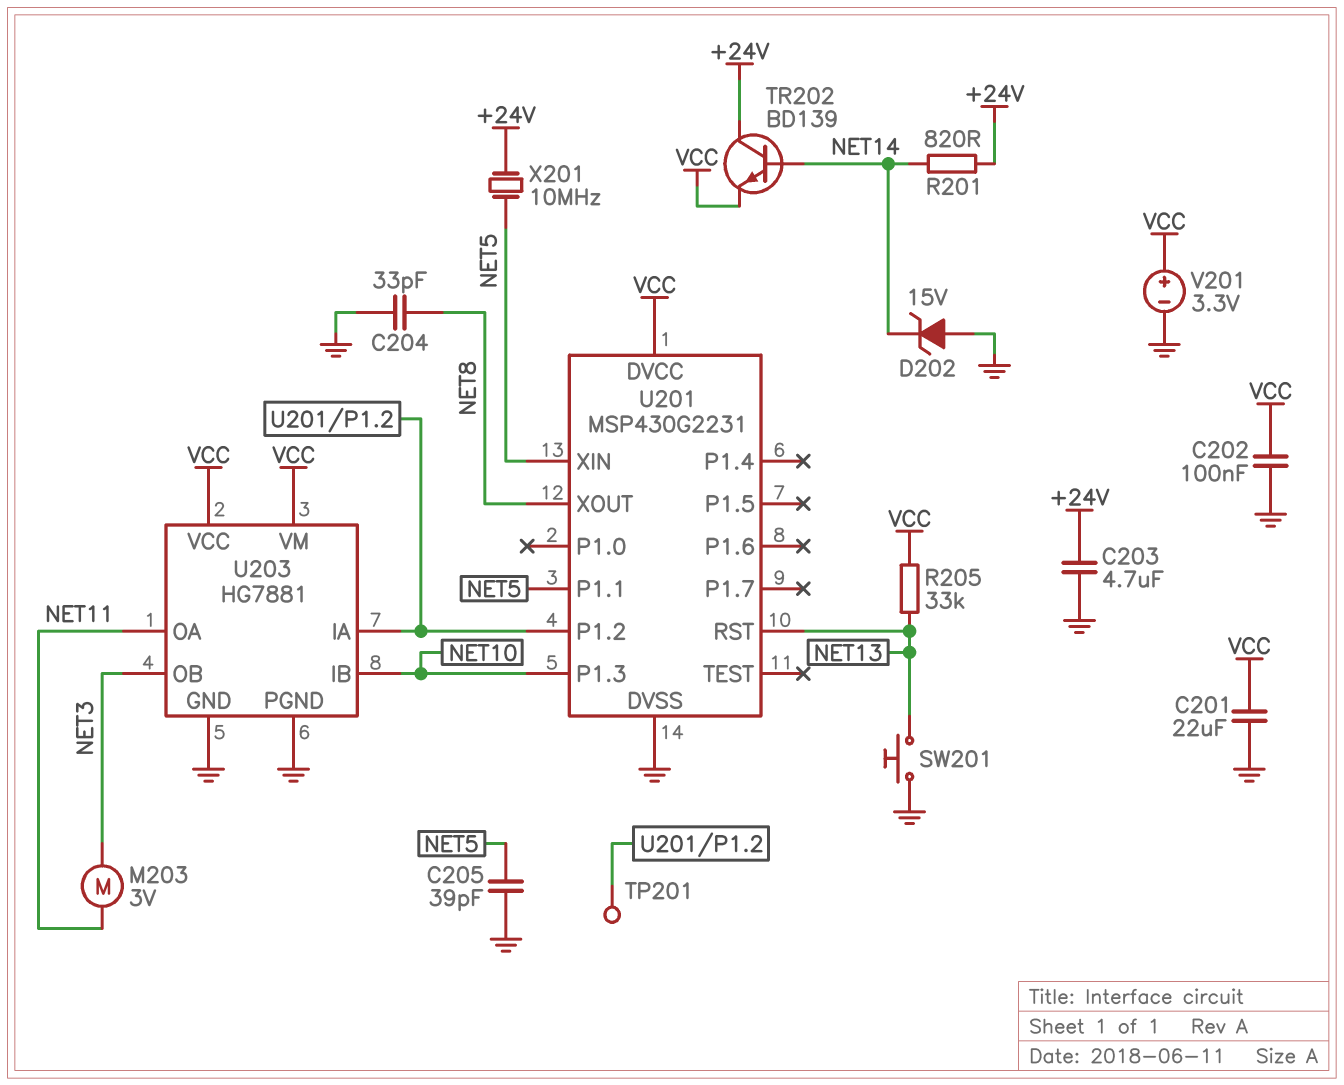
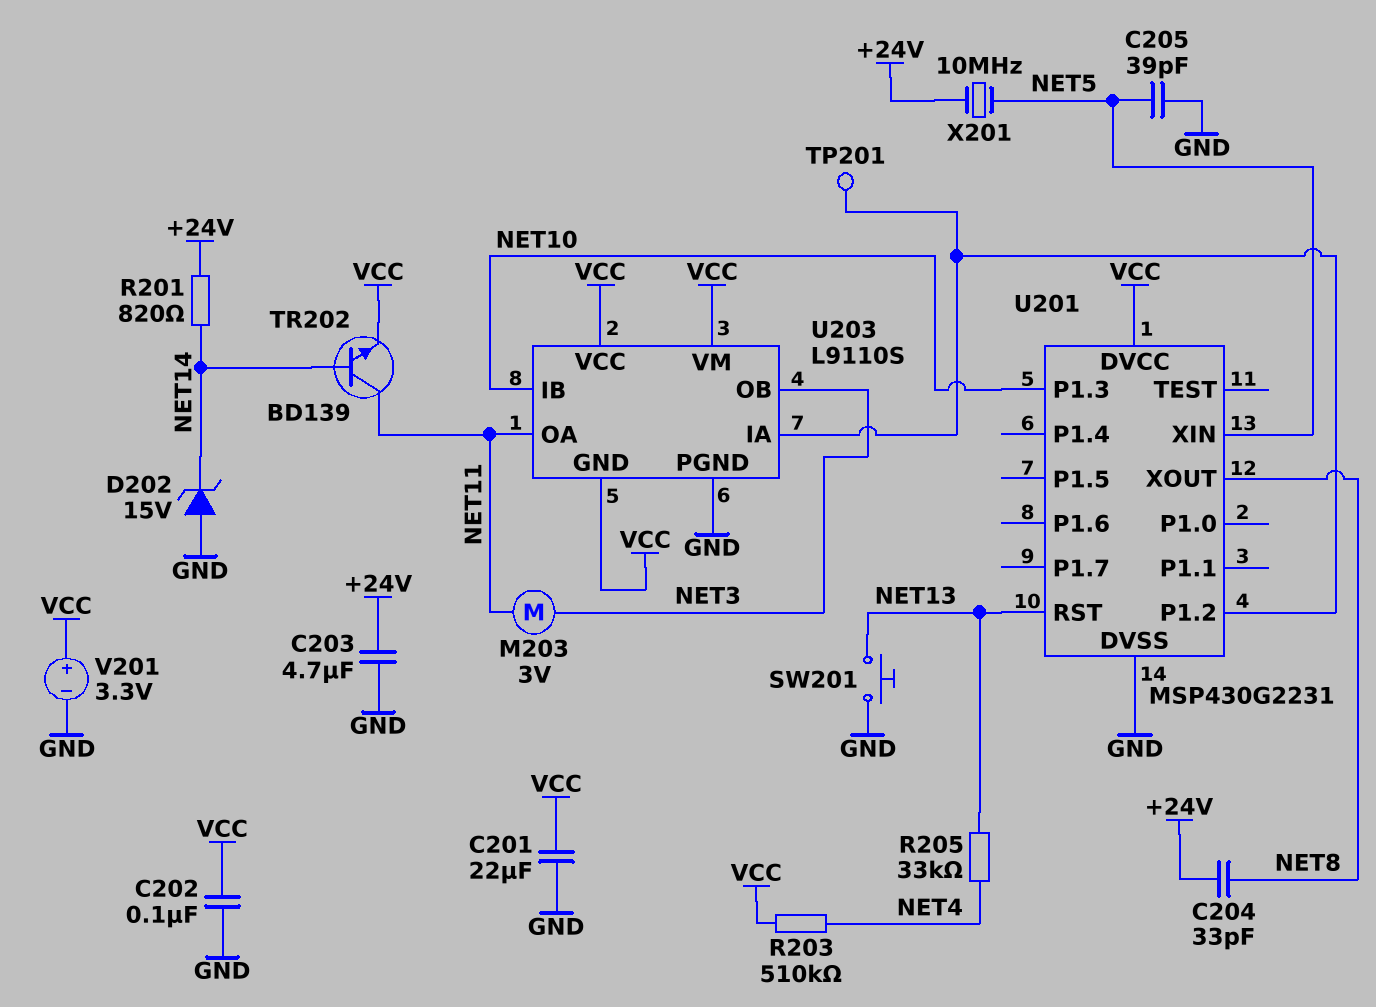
C204: 33pF (GND, NET8) -> 33pF (+24V, NET8)
R203: none -> 510k (NET4, VCC)
R205: 33k (NET13, VCC) -> 33k (NET4, NET13)
TR202: NPN BD139 (B NET14, C +24V, E VCC) -> NPN BD139 (B NET14, C NET11, E VCC)
U201 pin P1.1: NET5 -> none
U203: HG7881 -> L9110S
U203 pin GND: GND -> VCC

